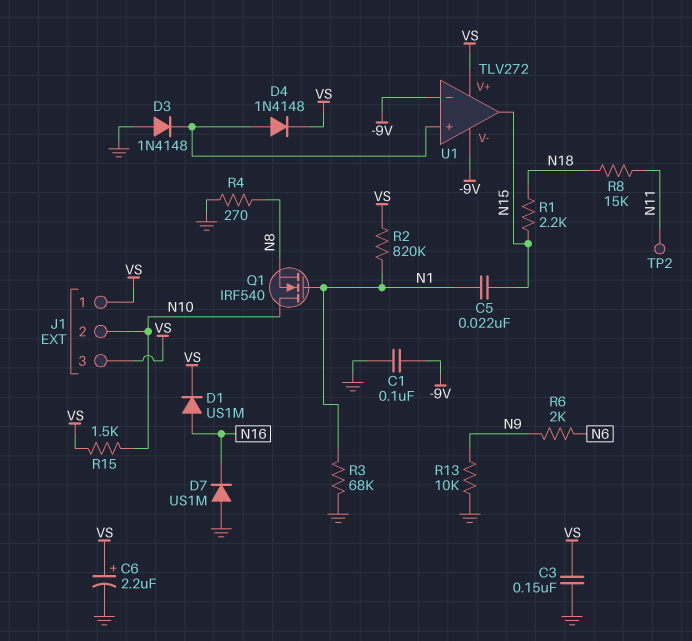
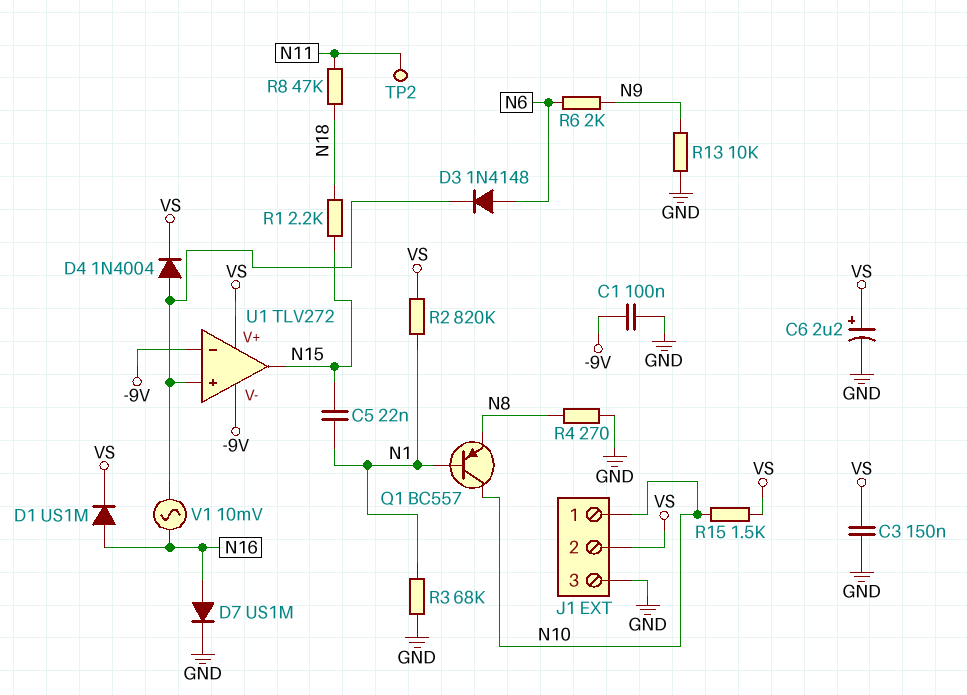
D3: diode 1N4148 (A GND, K U1/in+) -> diode 1N4148 (A N6, K U1/in+)
D4: diode 1N4148 (A U1/in+, K VS) -> diode 1N4004 (A U1/in+, K VS)
D7: diode US1M (A GND, K N16) -> diode US1M (A N16, K GND)
J1 pin 1: VS -> N10
J1 pin 2: N10 -> VS
J1 pin 3: VS -> GND
Q1: NMOS IRF540 (G N1, D N10, S N8) -> PNP BC557 (B N1, C N10, E N8)
R8: 15k (N11, N18) -> 47k (N11, N18)
V1: none -> AC 10mV (N16, U1/in+)

